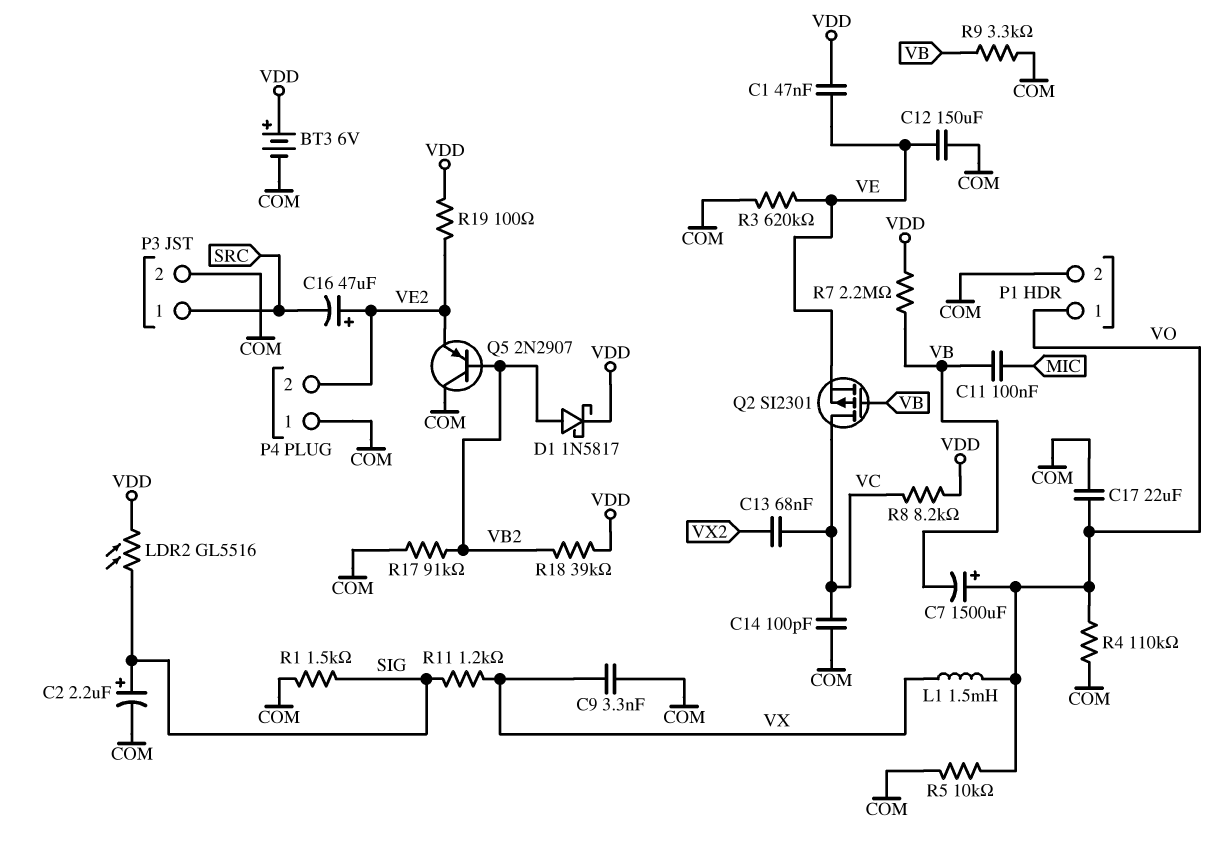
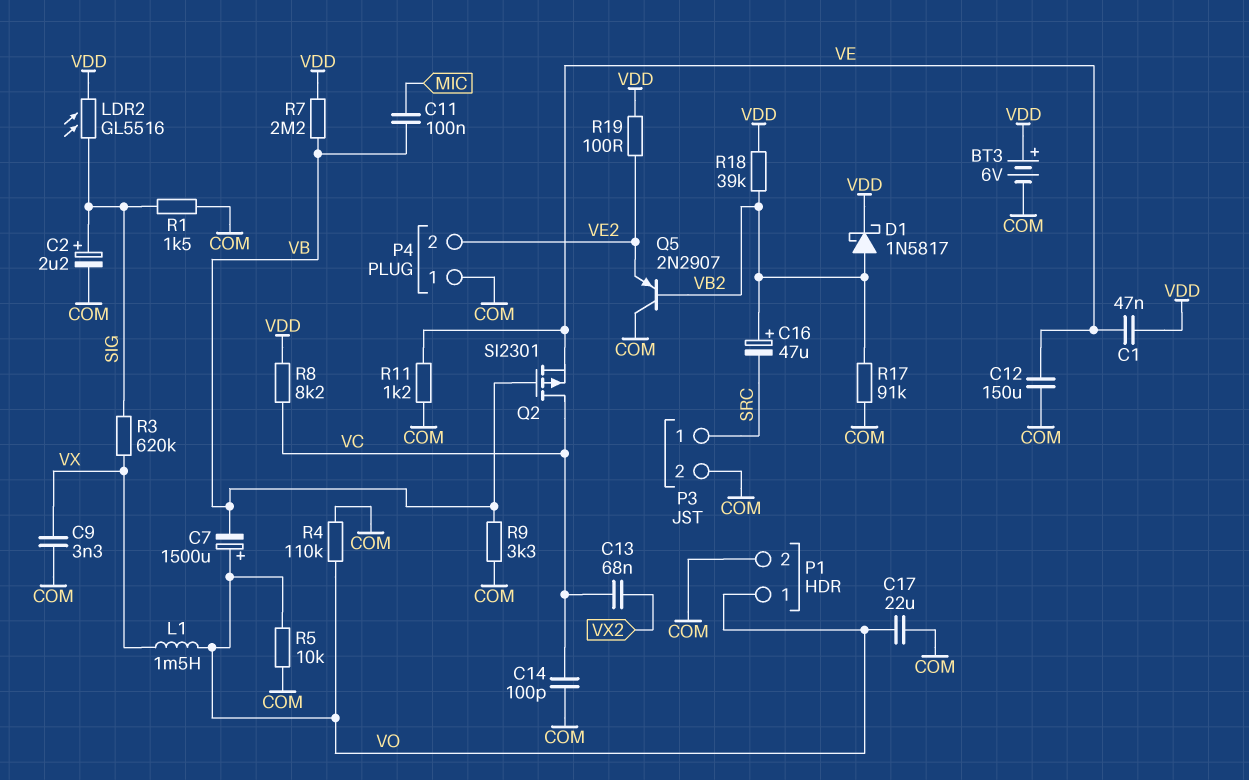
C16: 47uF (plus VE2, minus SRC) -> 47uF (plus VB2, minus SRC)
R3: 620k (COM, VE) -> 620k (SIG, VX)
R11: 1.2k (SIG, VX) -> 1.2k (COM, VE)

